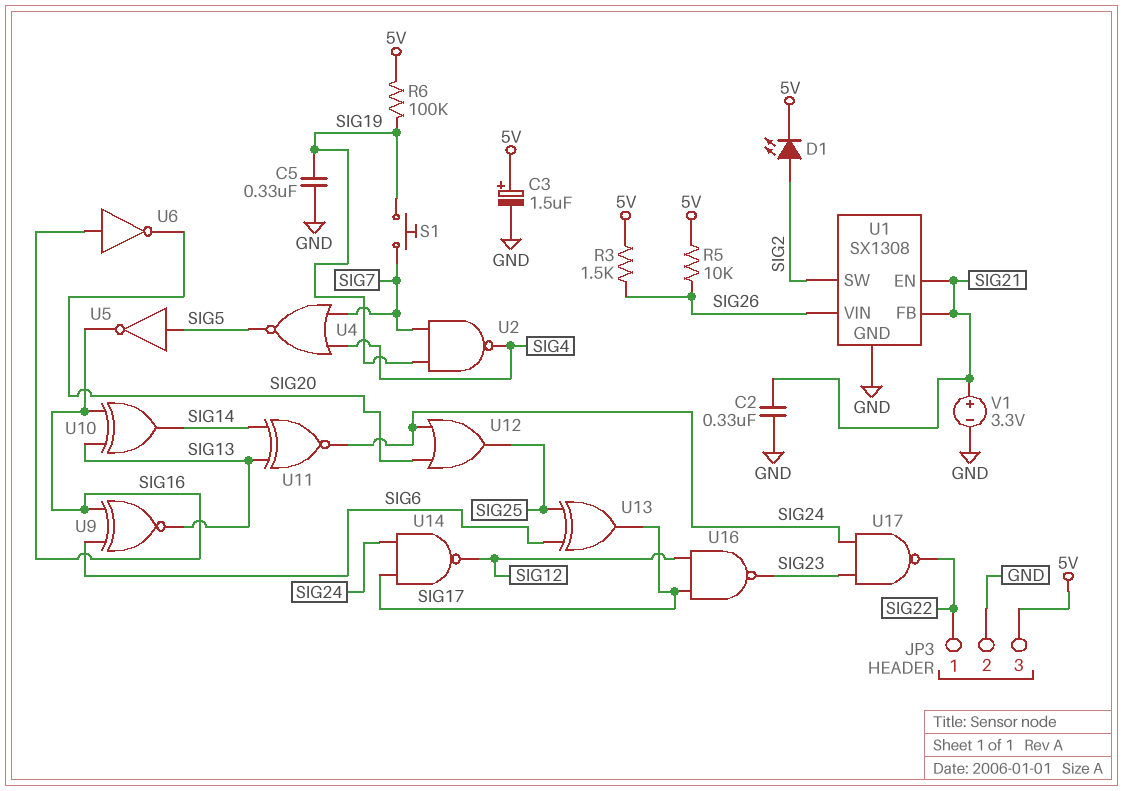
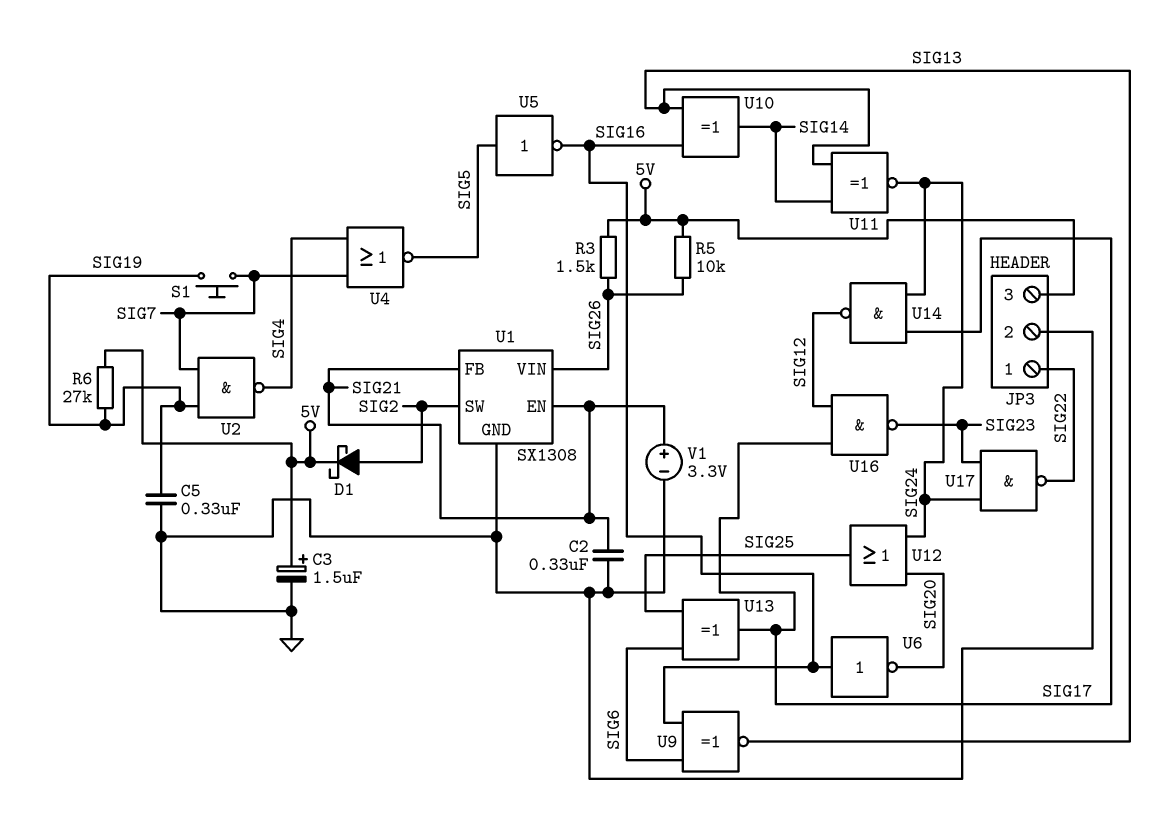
D1: LED (A SIG2, K 5V) -> schottky (A SIG2, K 5V)
R6: 100k (5V, SIG19) -> 27k (5V, SIG19)

